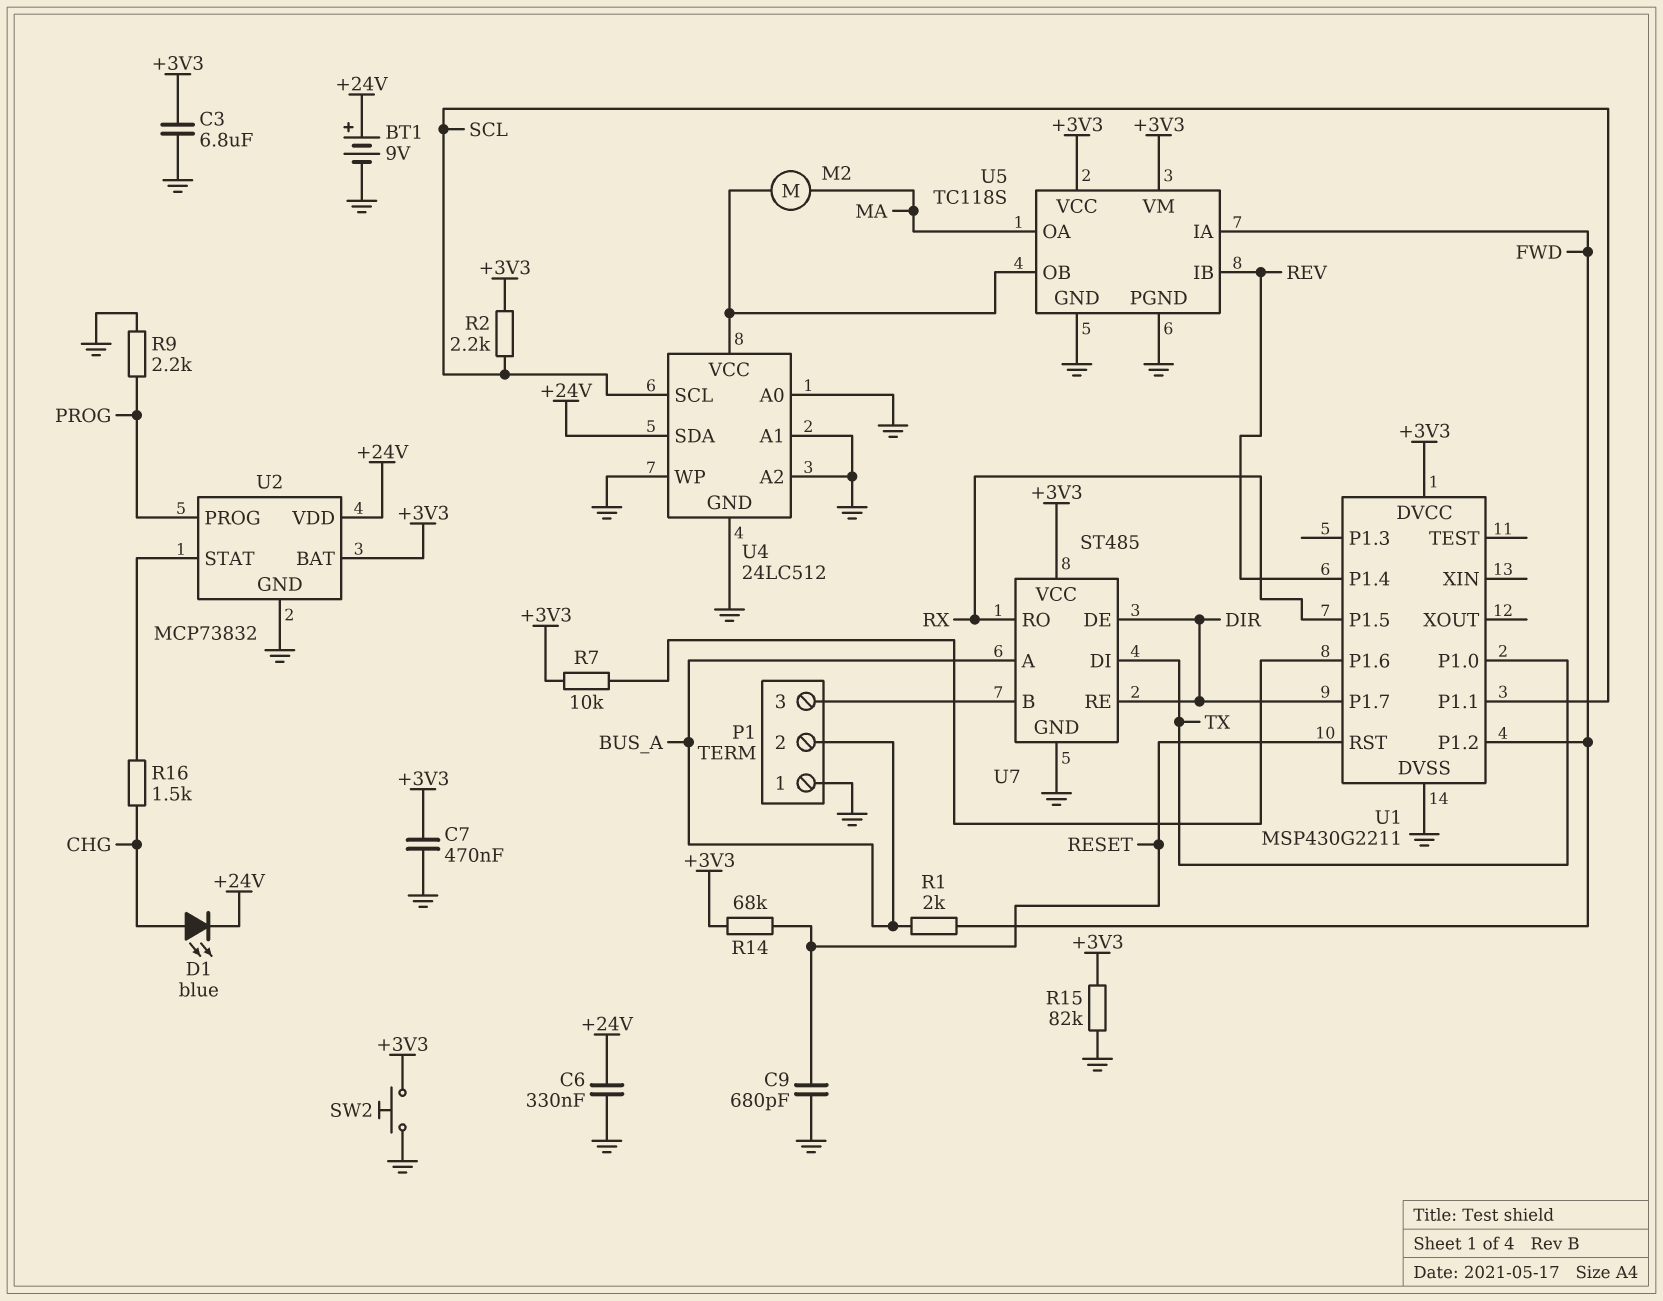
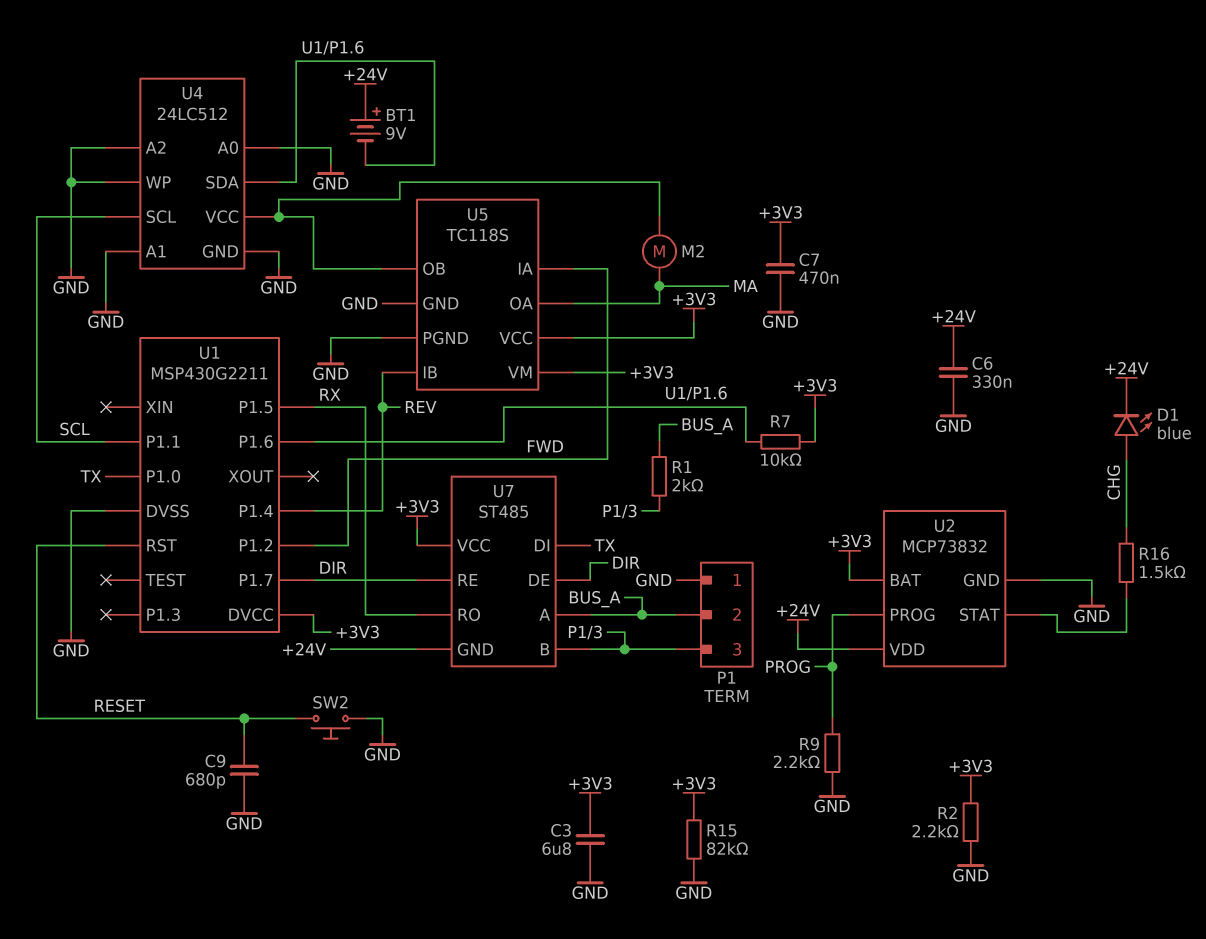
BT1: 9V (plus +24V, minus GND) -> 9V (plus +24V, minus U1/P1.6)
R1: 2k (BUS_A, FWD) -> 2k (BUS_A, P1/3)
R2: 2.2k (+3V3, SCL) -> 2.2k (+3V3, GND)
R14: 68k (+3V3, RESET) -> none
SW2: button (+3V3, GND) -> button (GND, RESET)
U4 pin SDA: +24V -> U1/P1.6
U7 pin GND: GND -> +24V

